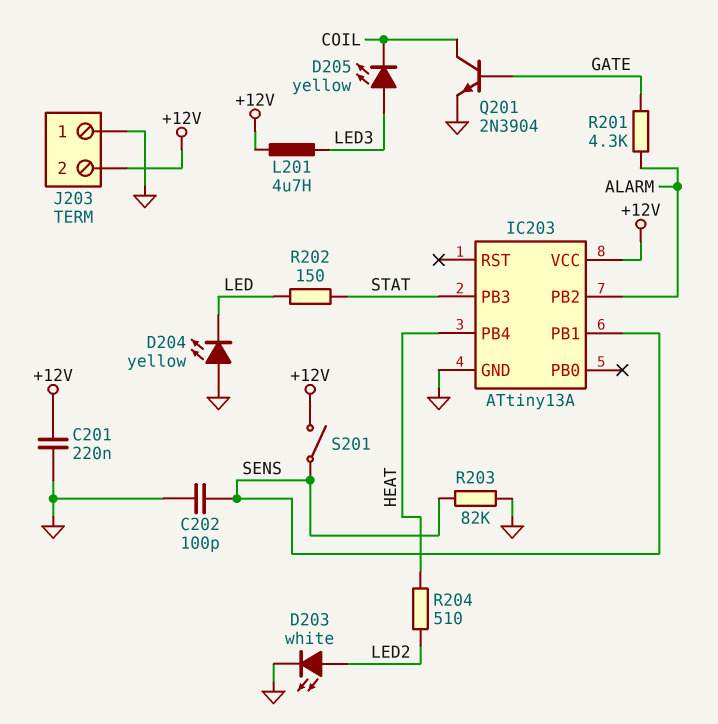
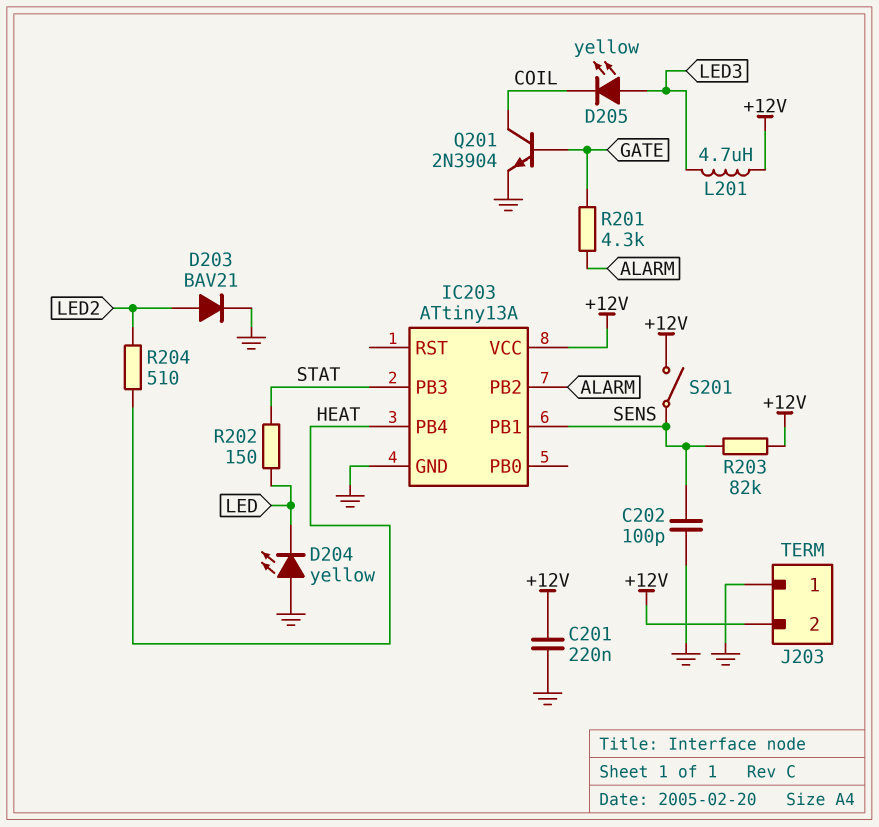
D203: LED white (A LED2, K GND) -> diode BAV21 (A LED2, K GND)
R203: 82k (GND, SENS) -> 82k (+12V, SENS)

